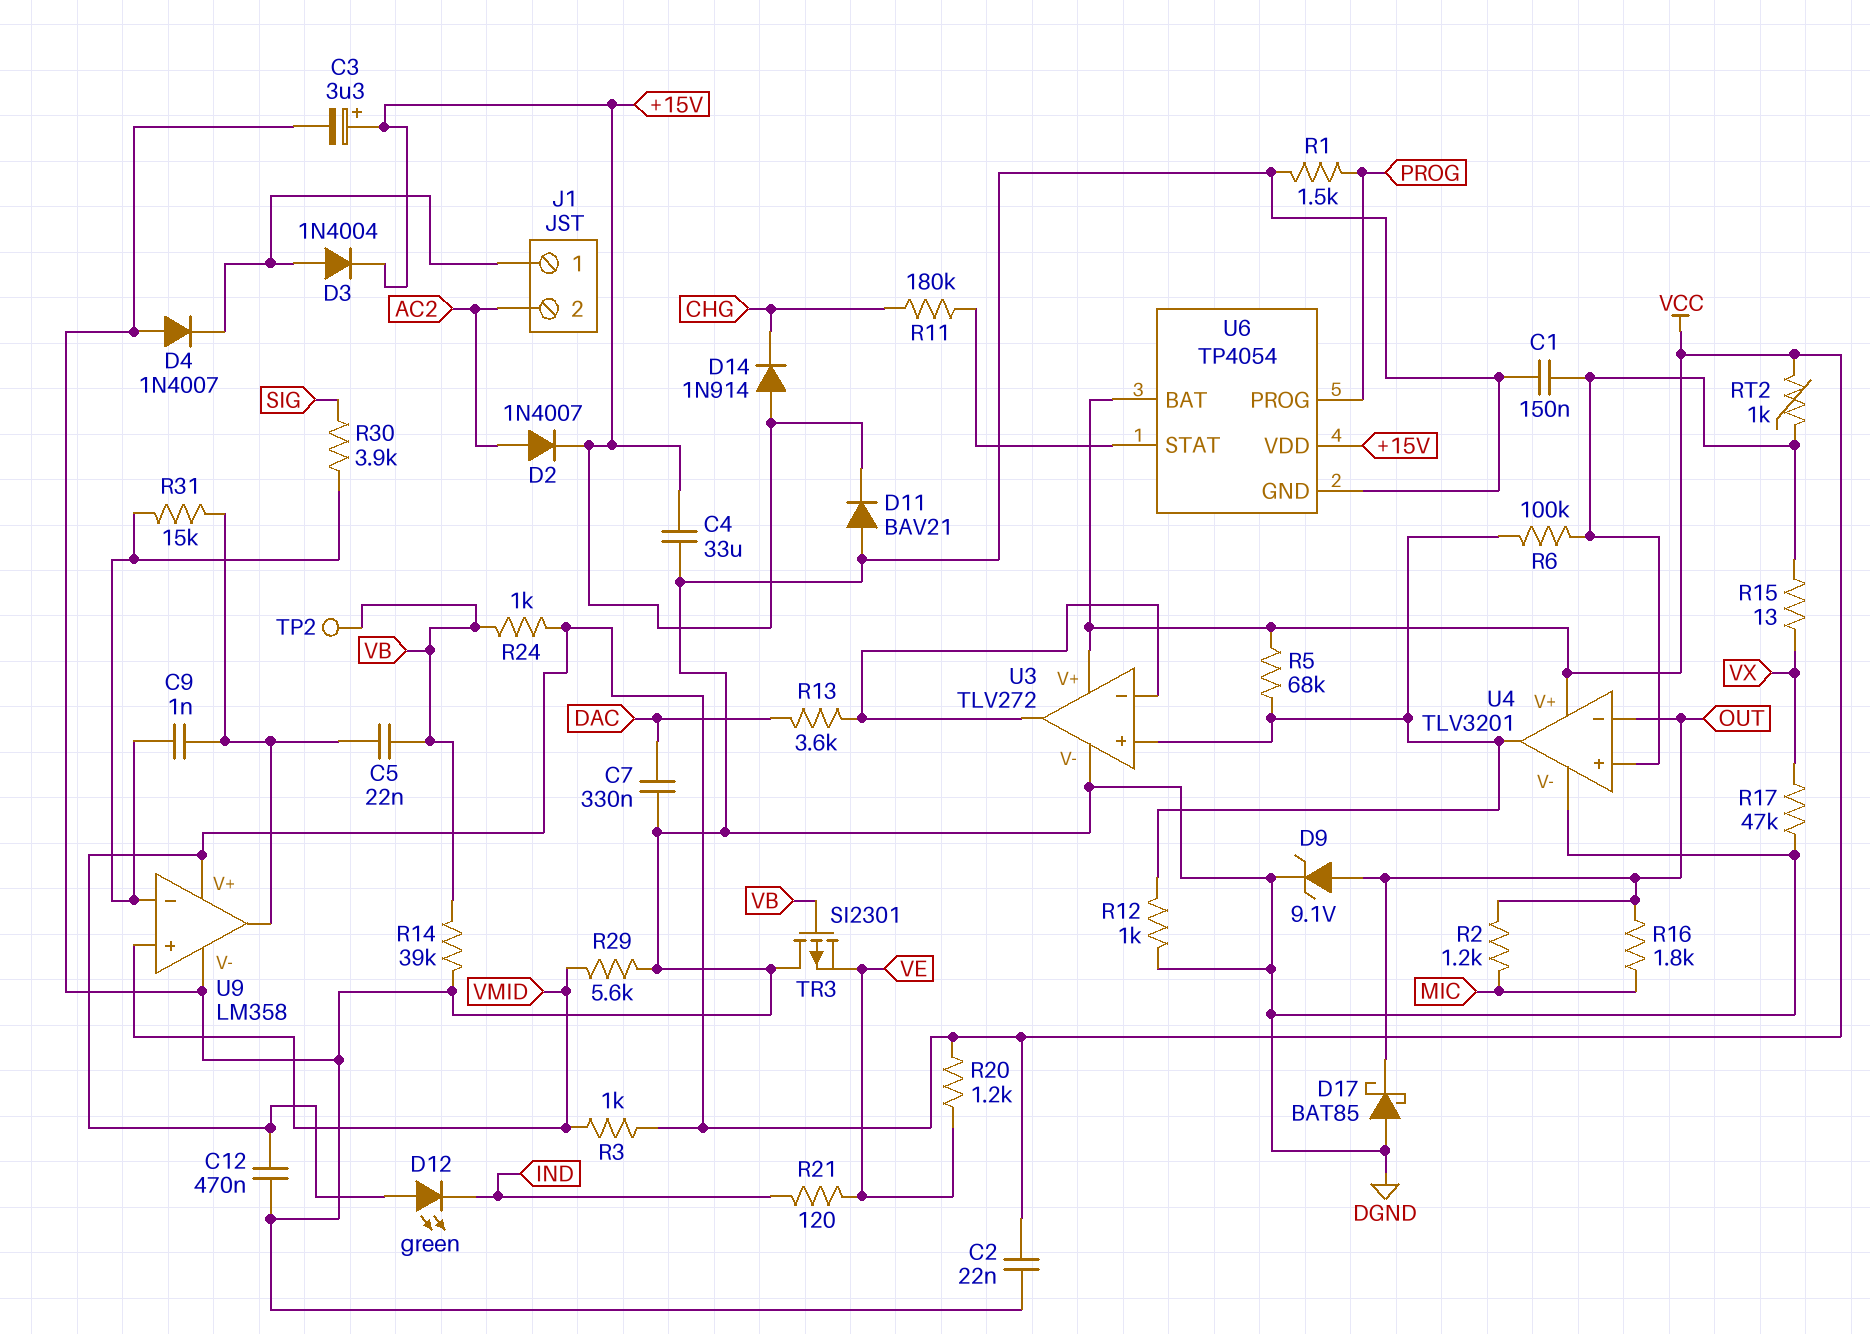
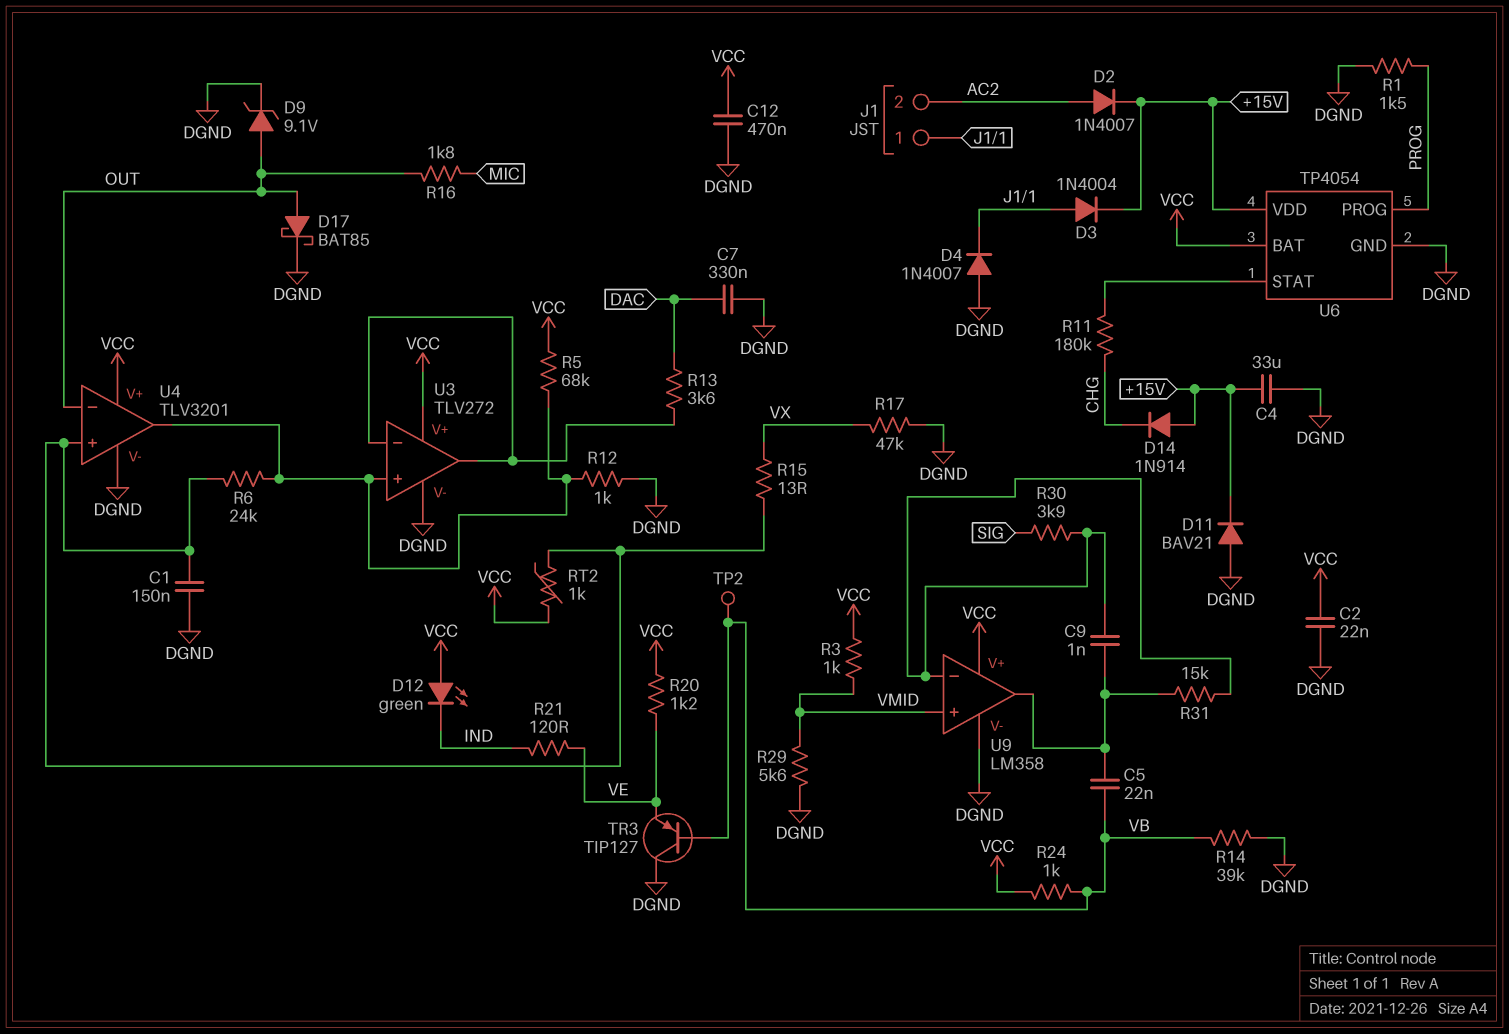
C3: 3.3uF (plus +15V, minus DGND) -> none
D17: schottky BAT85 (A DGND, K OUT) -> schottky BAT85 (A OUT, K DGND)
R2: 1.2k (MIC, OUT) -> none
R6: 100k (U3/in+, U4/in+) -> 24k (U3/in+, U4/in+)
TR3: PMOS SI2301 (G VB, D DGND, S VE) -> PNP TIP127 (B VB, C DGND, E VE)

